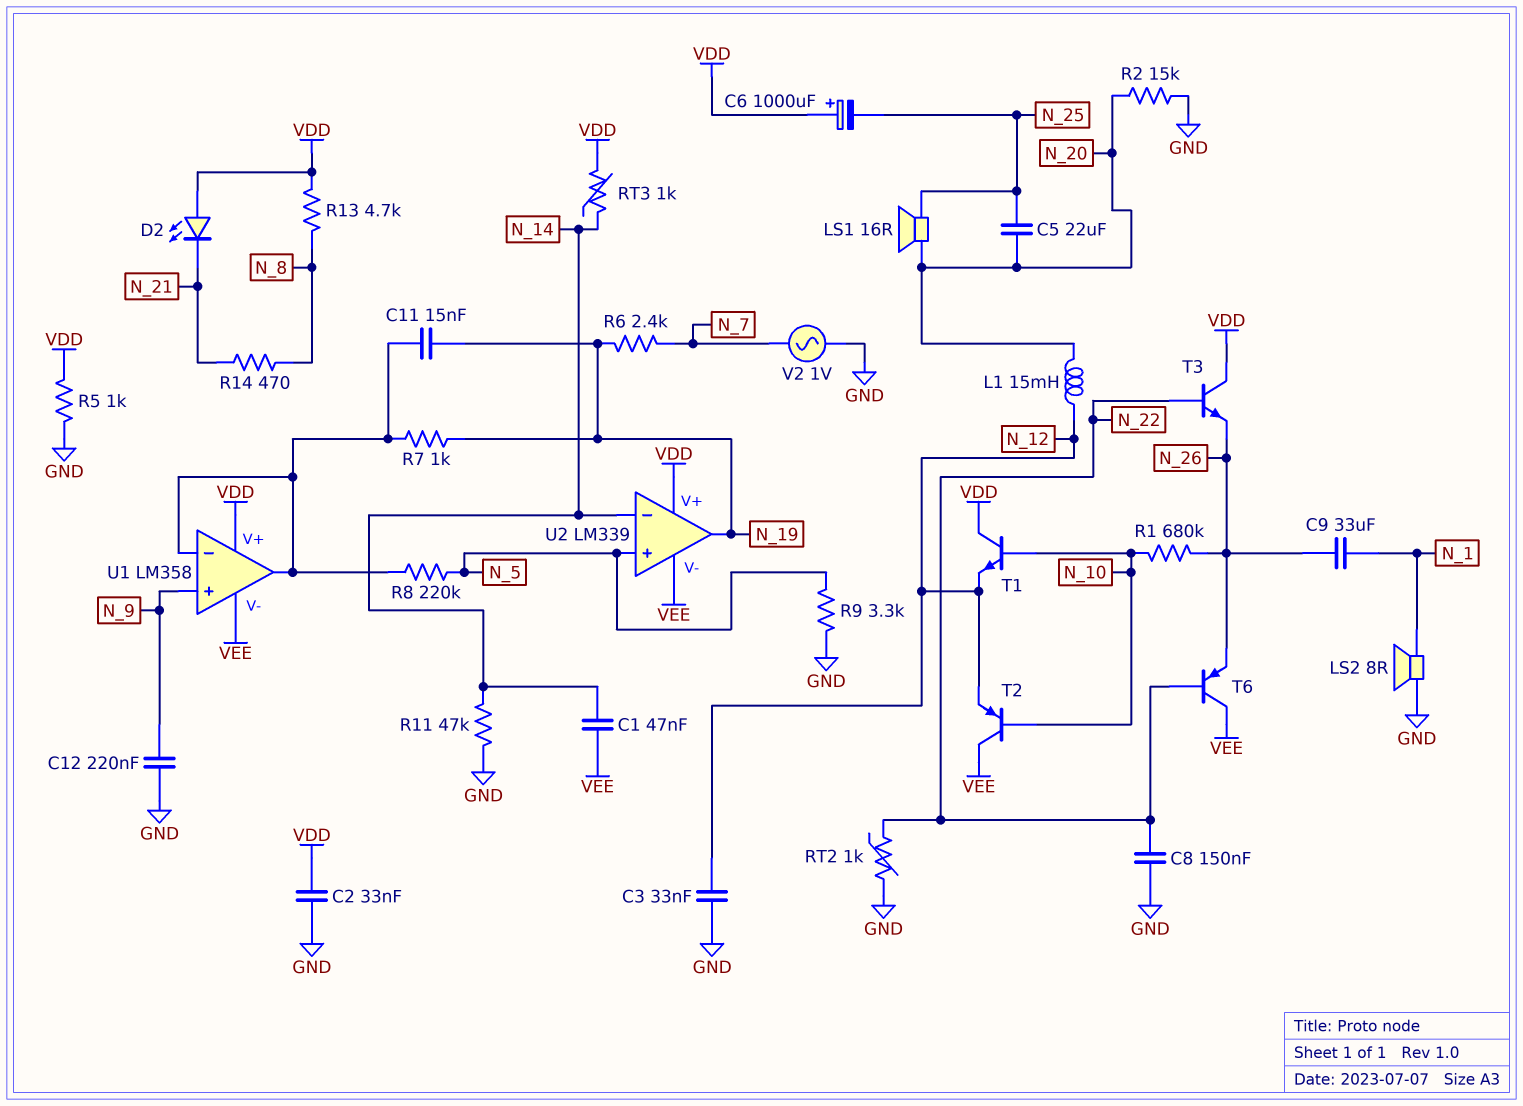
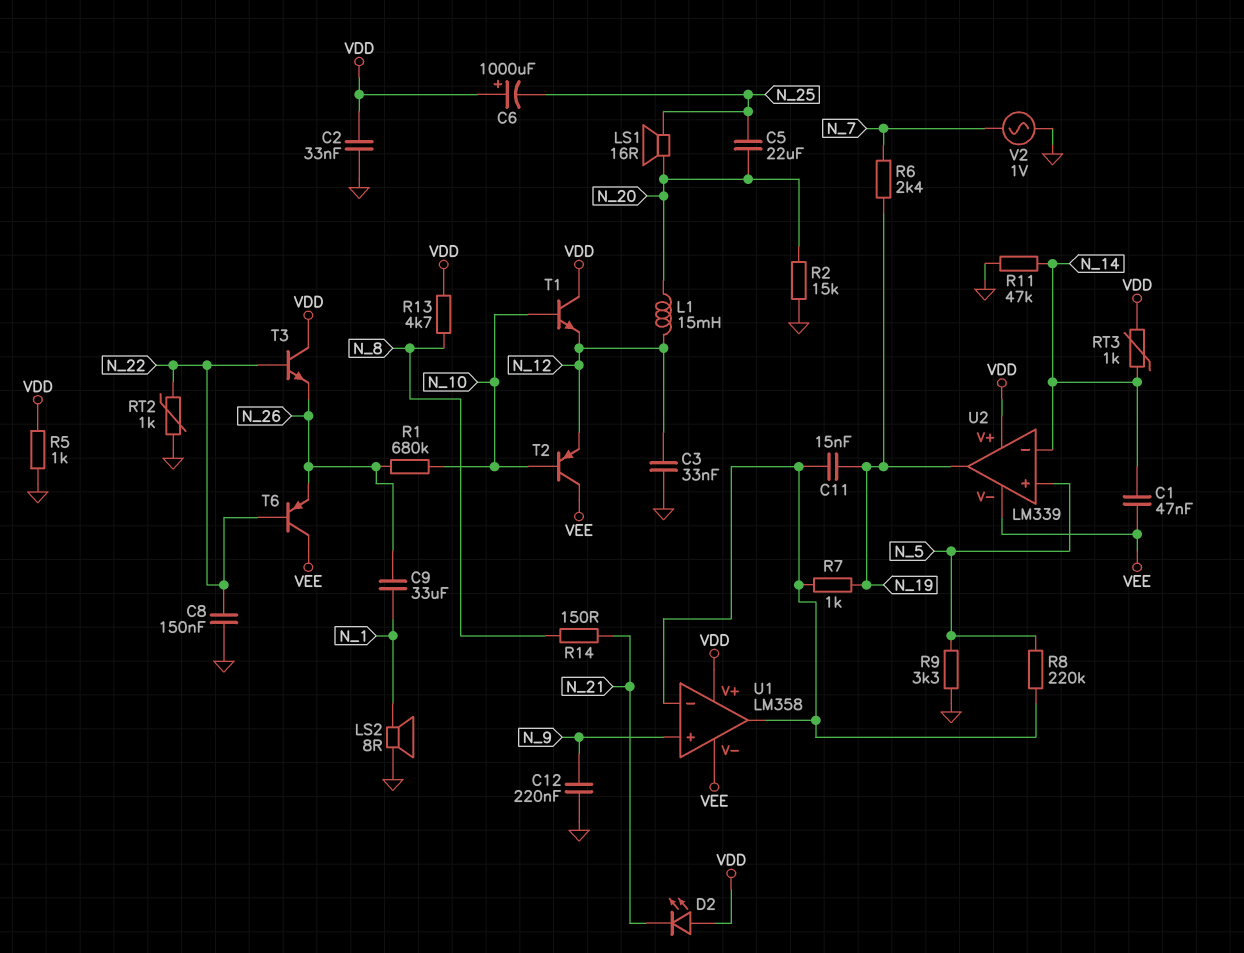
R14: 470 (N_8, N_21) -> 150 (N_8, N_21)

